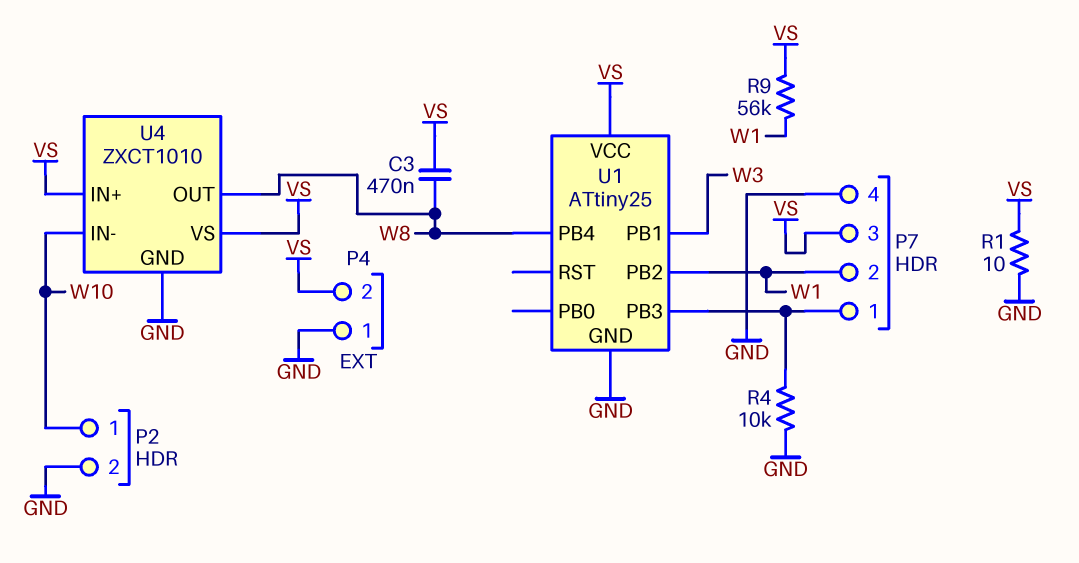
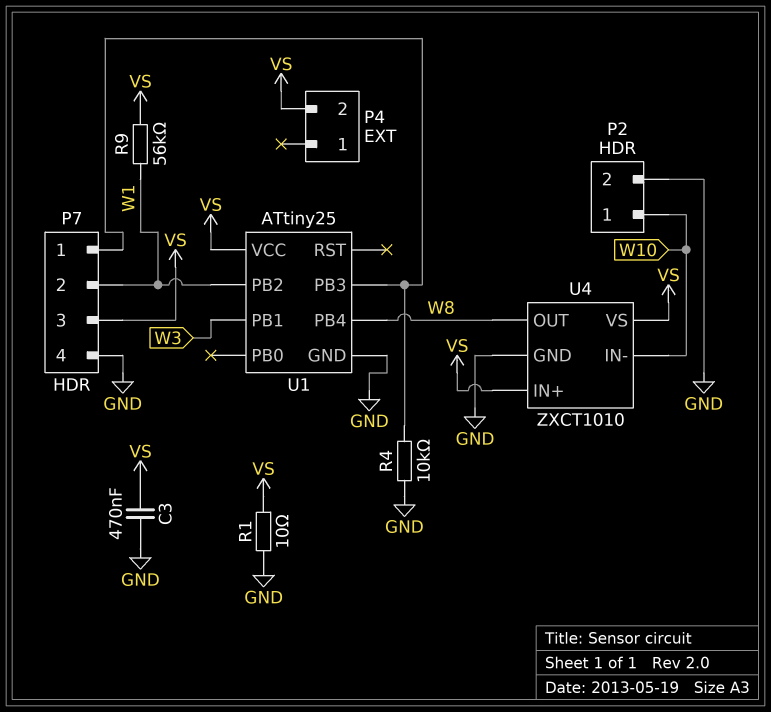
C3: 470nF (VS, W8) -> 470nF (GND, VS)
P4 pin 1: GND -> none

